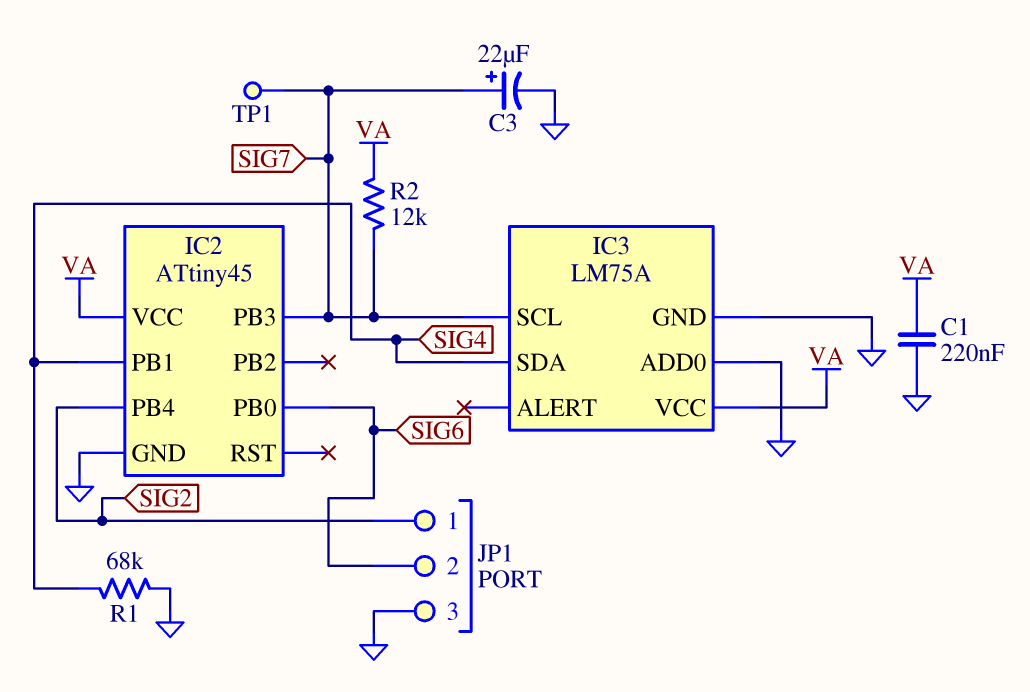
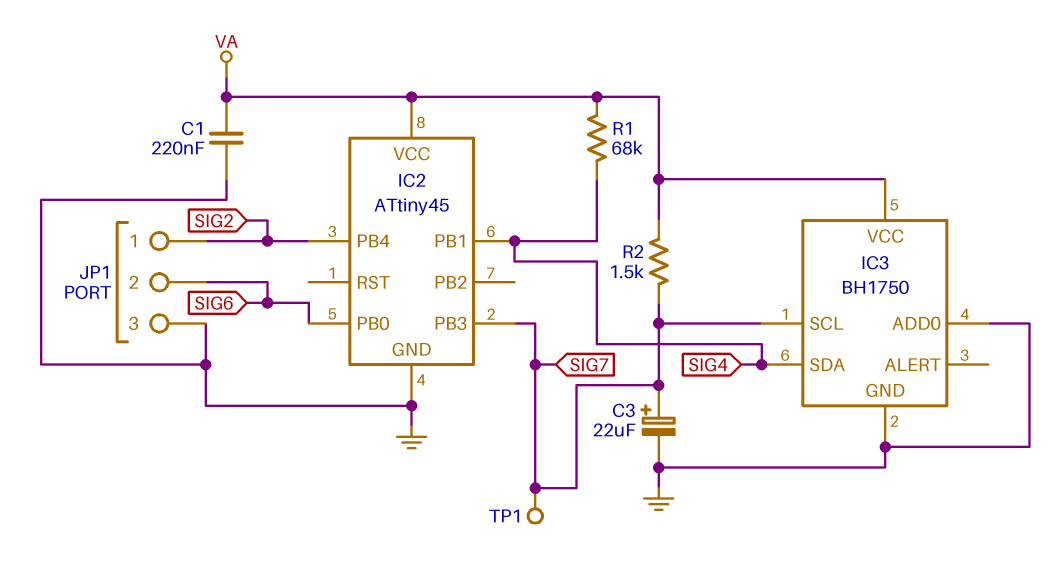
IC3: LM75A -> BH1750
R1: 68k (GND, SIG4) -> 68k (SIG4, VA)
R2: 12k (SIG7, VA) -> 1.5k (SIG7, VA)

